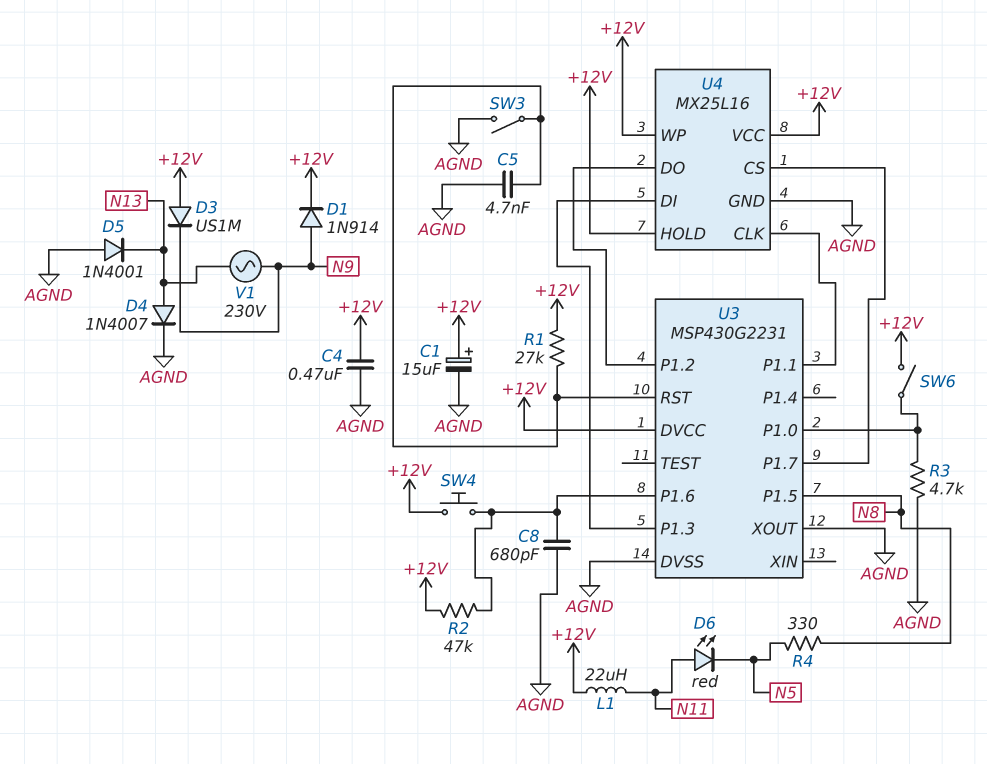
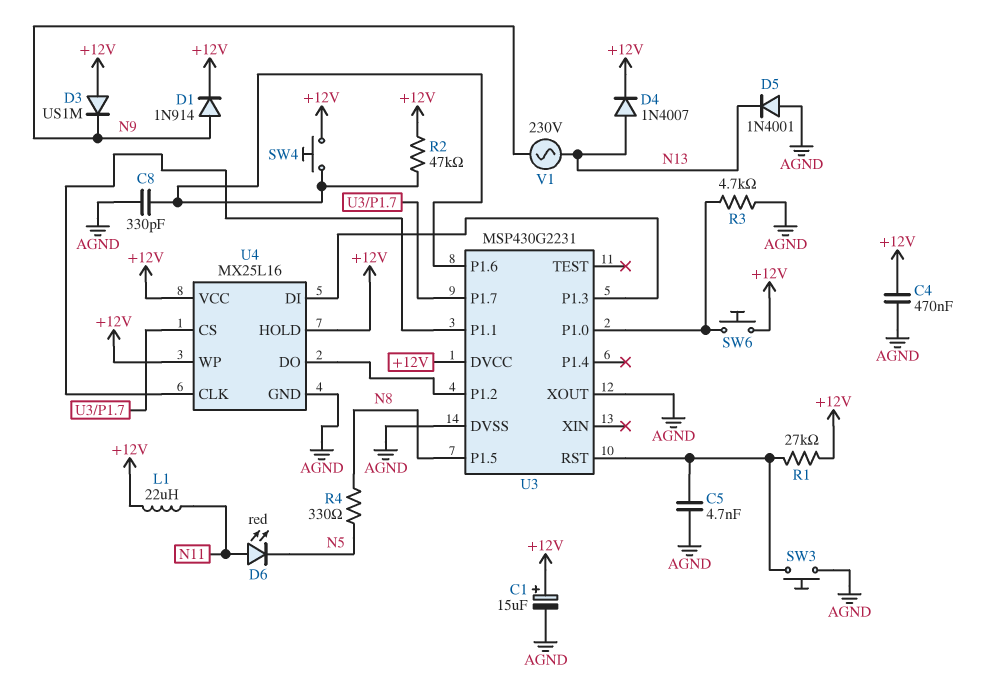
C8: 680pF (AGND, U3/P1.6) -> 330pF (AGND, U3/P1.6)
D4: diode 1N4007 (A N13, K AGND) -> diode 1N4007 (A N13, K +12V)
SW3: switch (AGND, U3/RST) -> button (AGND, U3/RST)
SW6: switch (+12V, U3/P1.0) -> button (+12V, U3/P1.0)

